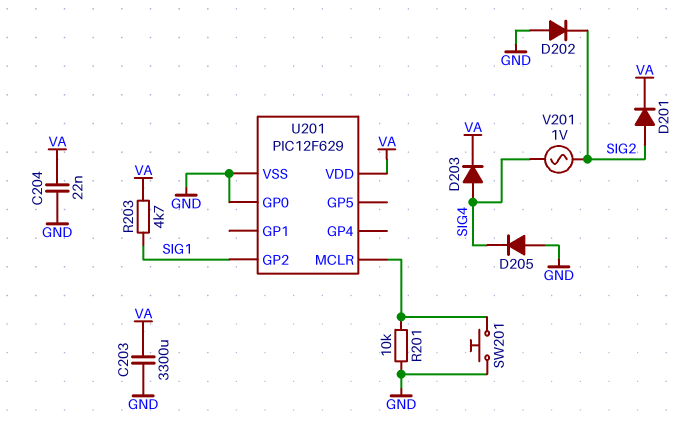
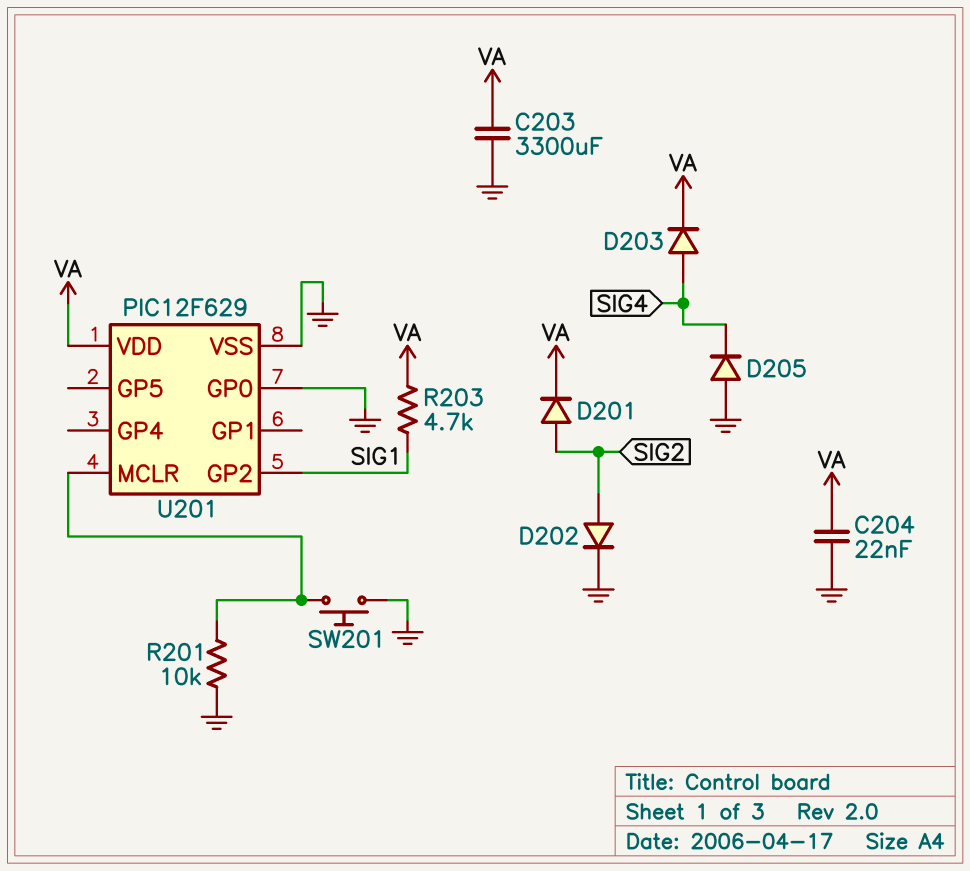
D202: diode (A GND, K SIG2) -> diode (A SIG2, K GND)
V201: AC 1V (SIG2, SIG4) -> none

